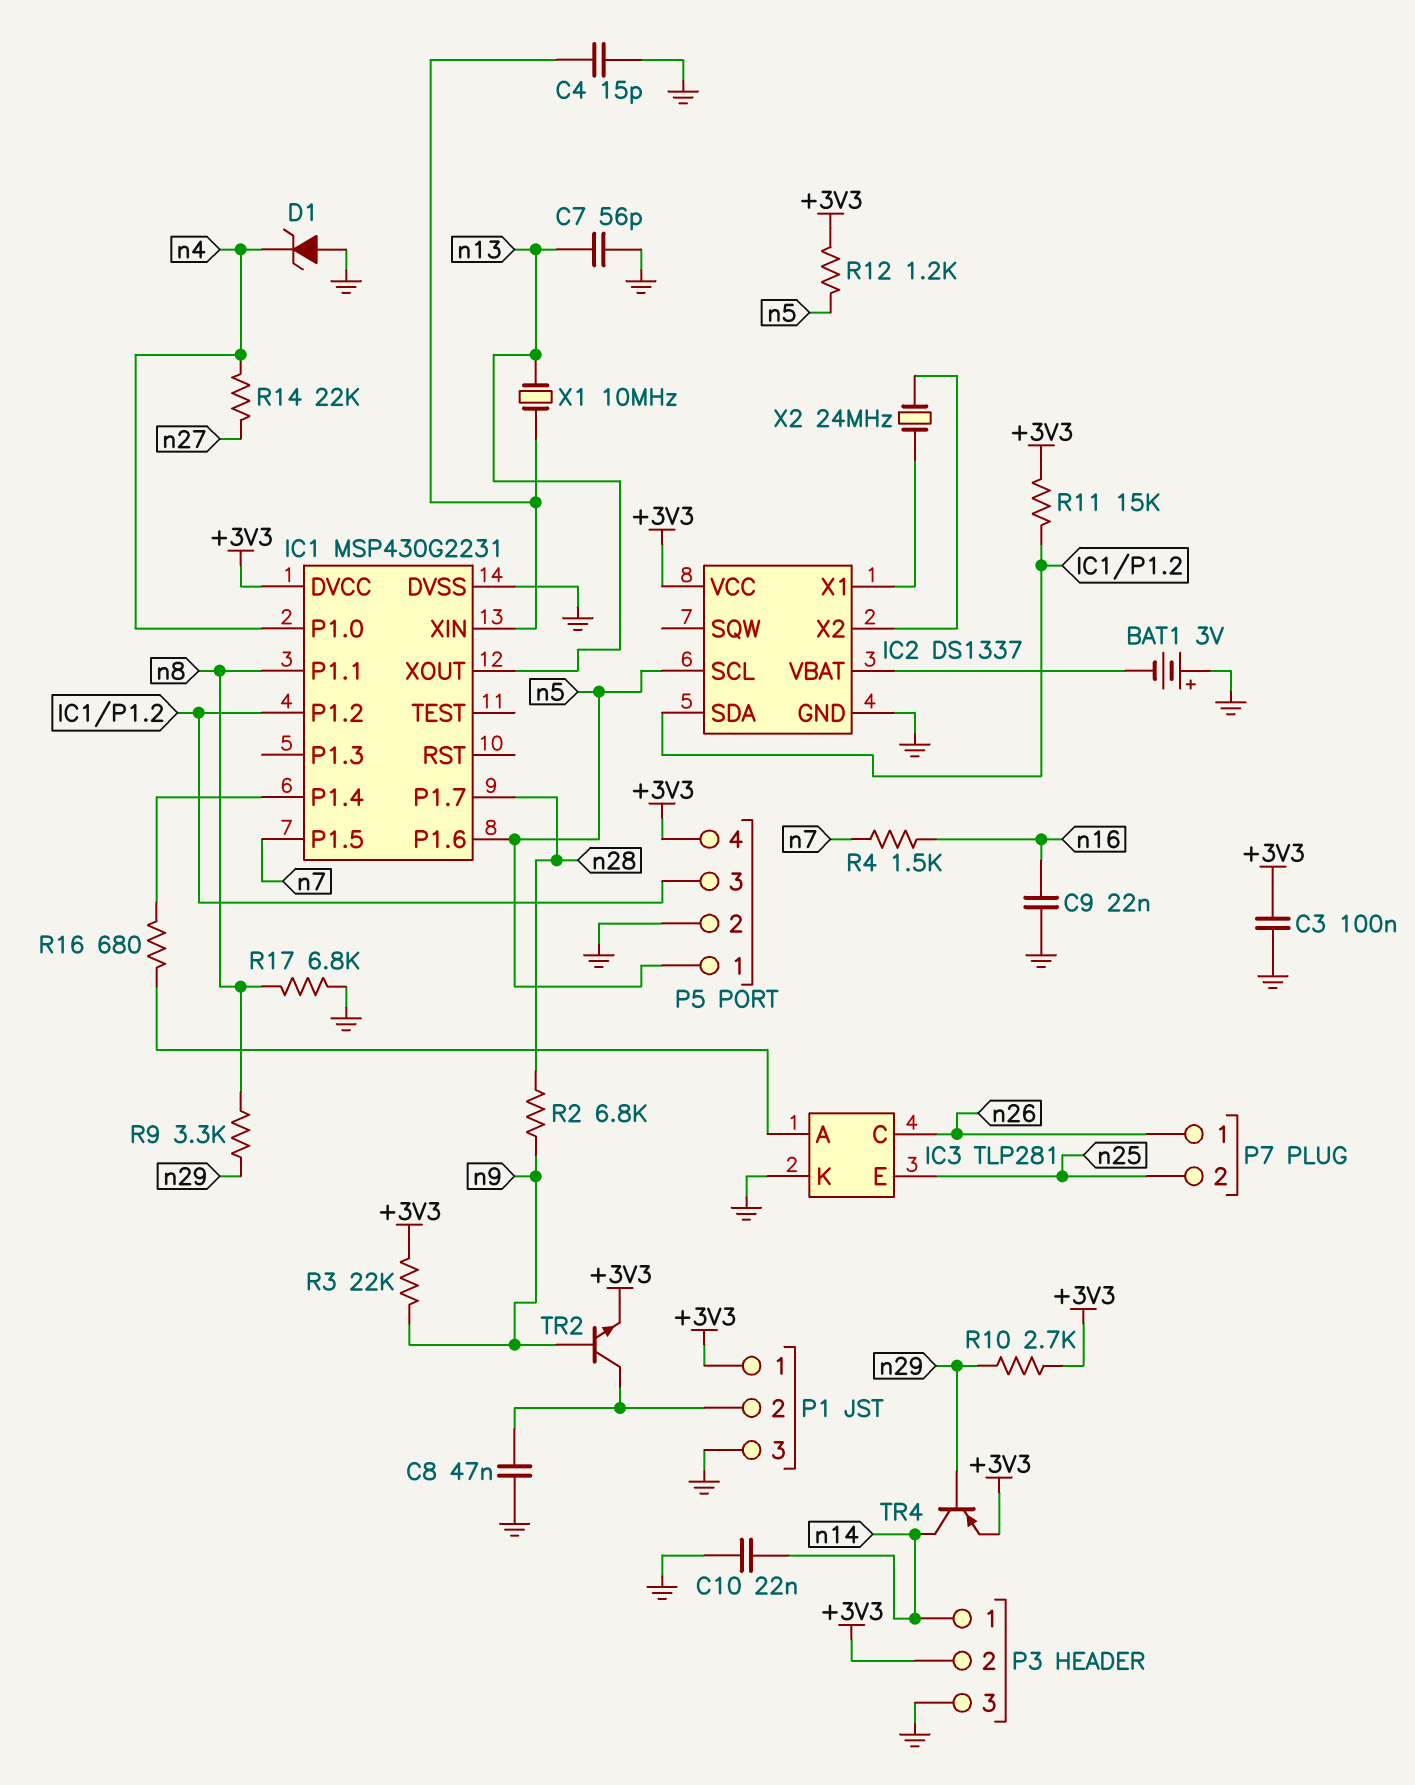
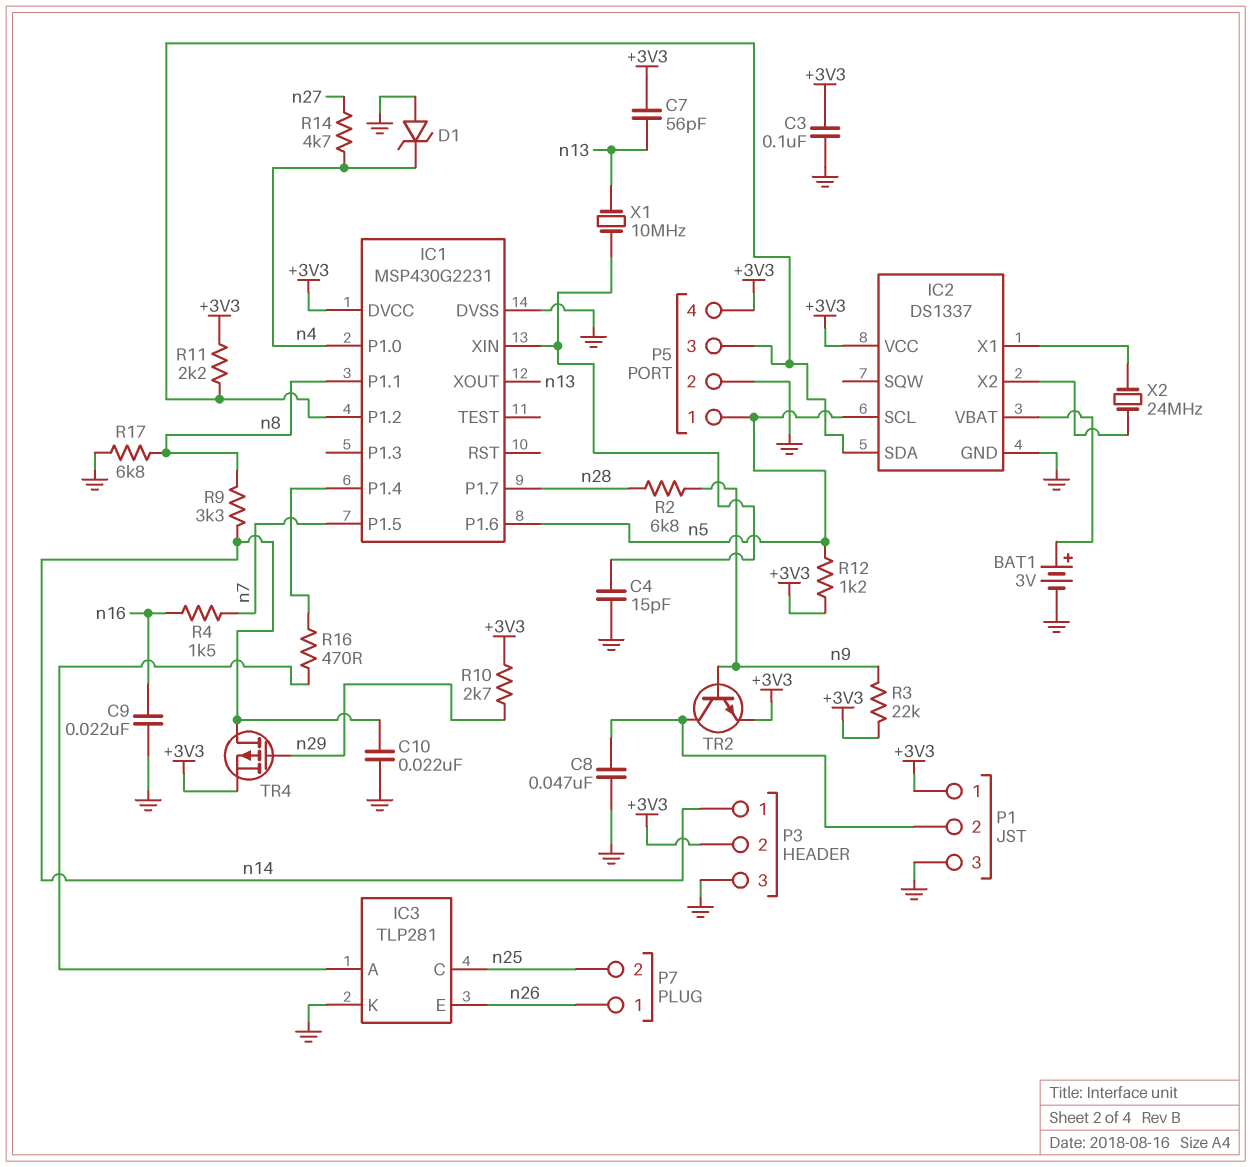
BAT1: 3V (plus GND, minus IC2/VBAT) -> 3V (plus IC2/VBAT, minus GND)
C7: 56pF (GND, n13) -> 56pF (+3V3, n13)
IC3 pin C: n26 -> n25
IC3 pin E: n25 -> n26
R9: 3.3k (n8, n29) -> 3.3k (n8, n14)
R11: 15k (+3V3, IC1/P1.2) -> 2.2k (+3V3, IC1/P1.2)
R14: 22k (n4, n27) -> 4.7k (n4, n27)
R16: 680 (IC1/P1.4, IC3/A) -> 470 (IC1/P1.4, IC3/A)
TR4: PNP (B n29, C n14, E +3V3) -> PMOS (G n29, D n14, S +3V3)

